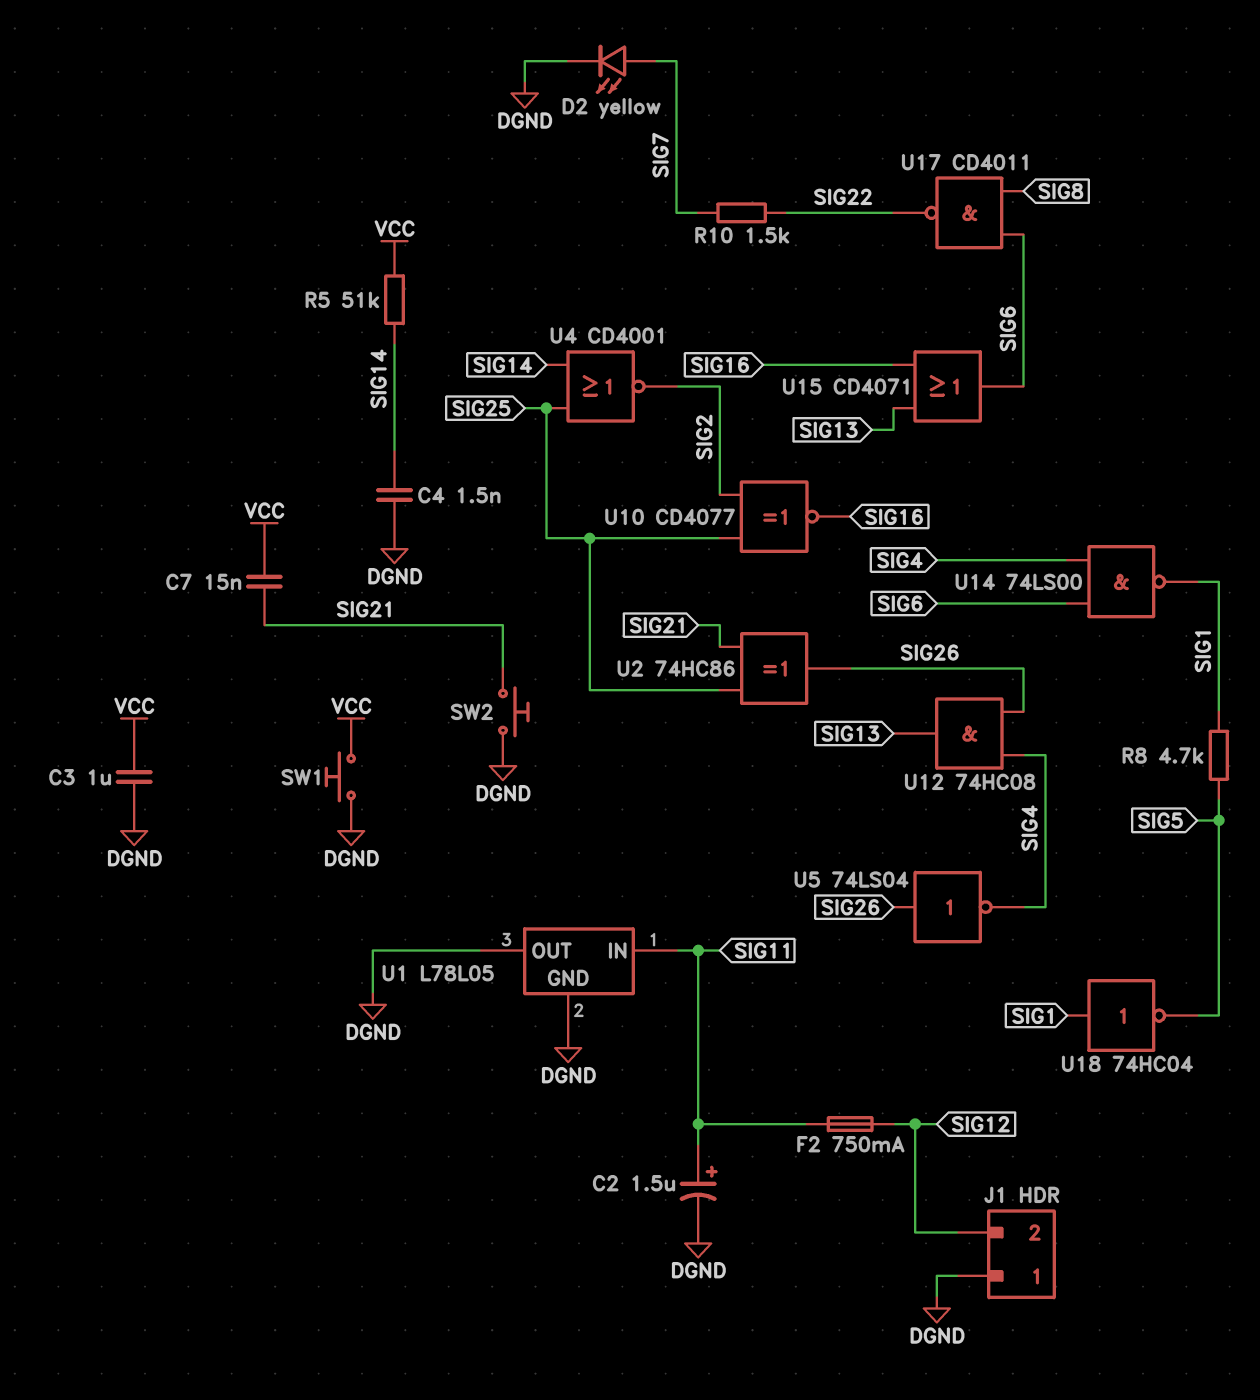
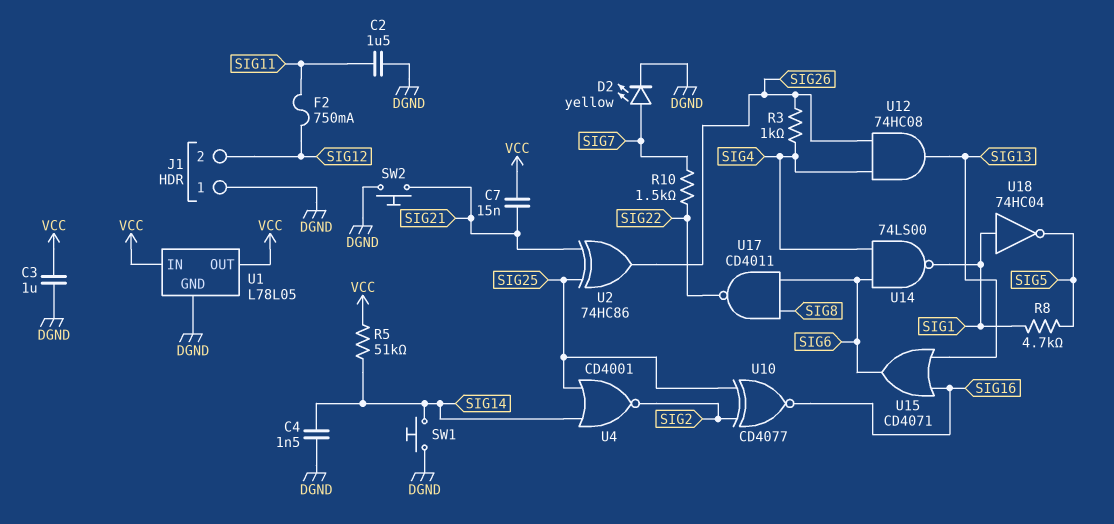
C2: 1.5uF (plus SIG11, minus DGND) -> 1.5uF (DGND, SIG11)
R3: none -> 1k (SIG4, SIG26)
SW1: button (DGND, VCC) -> button (DGND, SIG14)
U1 pin IN: SIG11 -> VCC
U1 pin OUT: DGND -> VCC
U5: NOT 74LS04 (in SIG26, out SIG4) -> none

